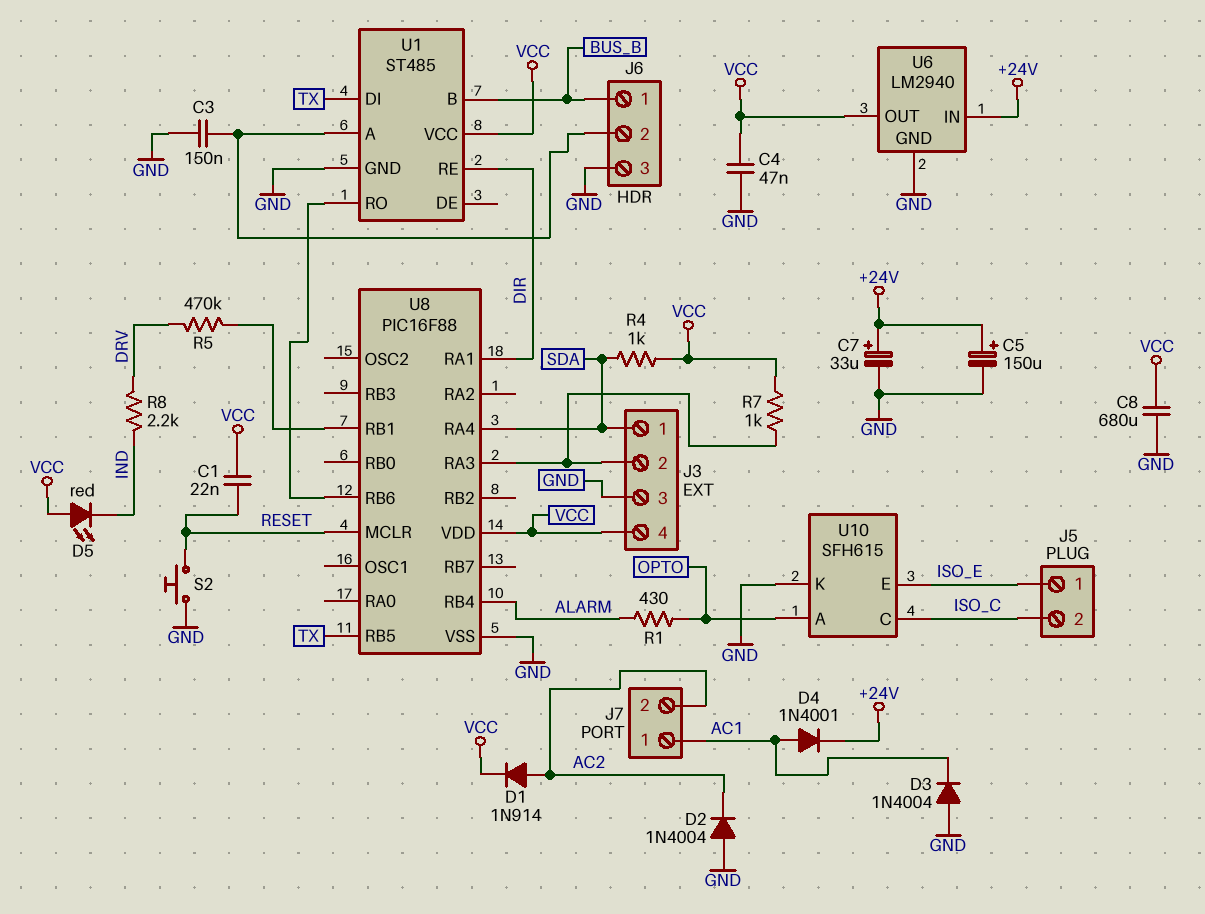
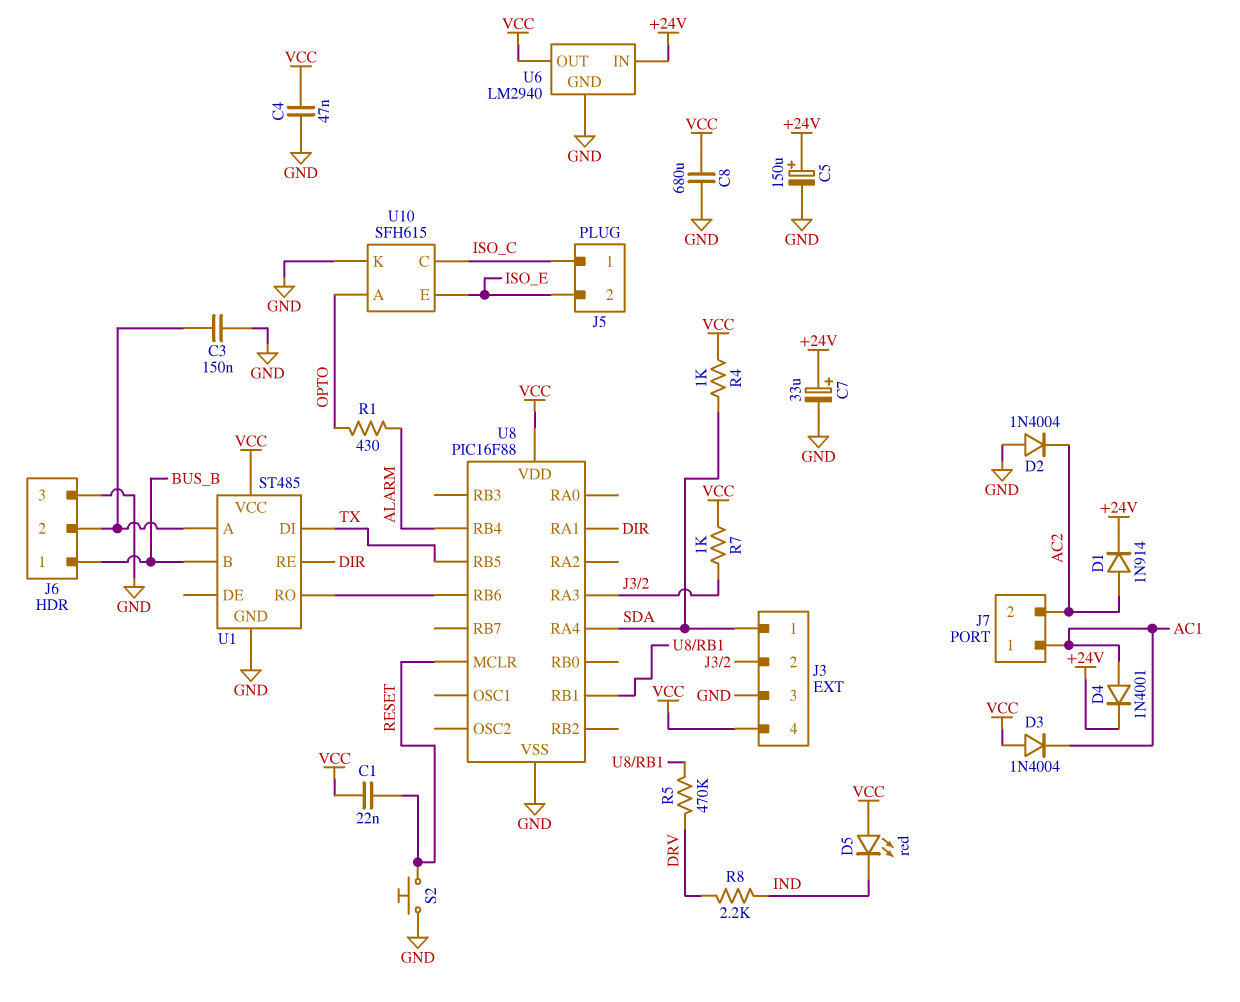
D1: diode 1N914 (A AC2, K VCC) -> diode 1N914 (A AC2, K +24V)
D3: diode 1N4004 (A GND, K AC1) -> diode 1N4004 (A VCC, K AC1)
J5 pin 1: ISO_E -> ISO_C
J5 pin 2: ISO_C -> ISO_E

